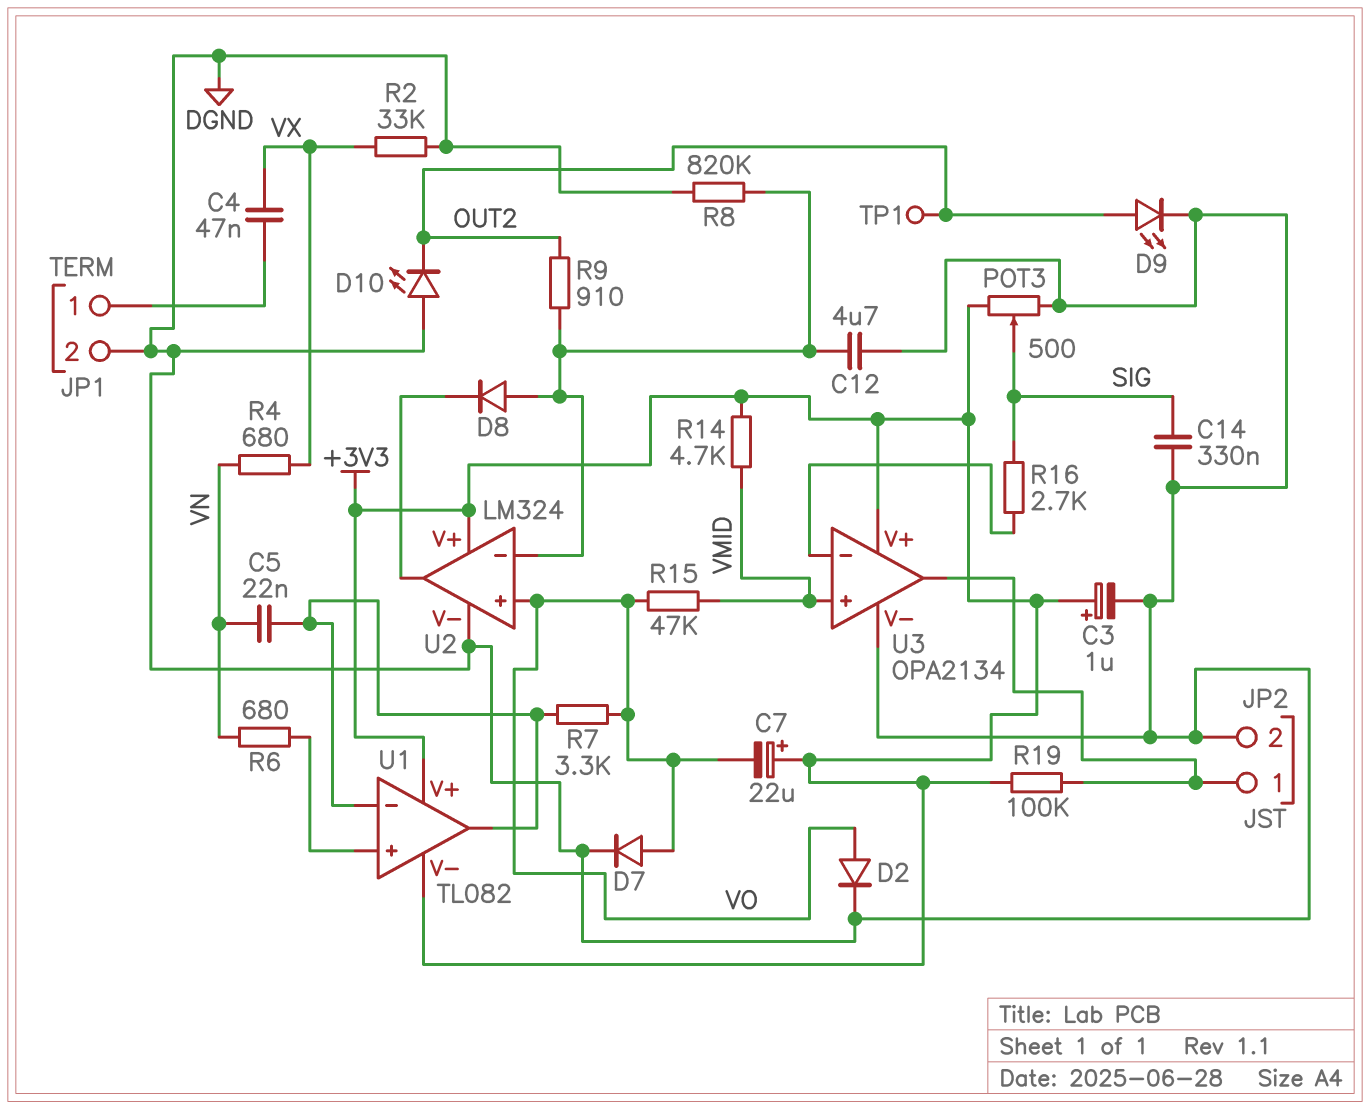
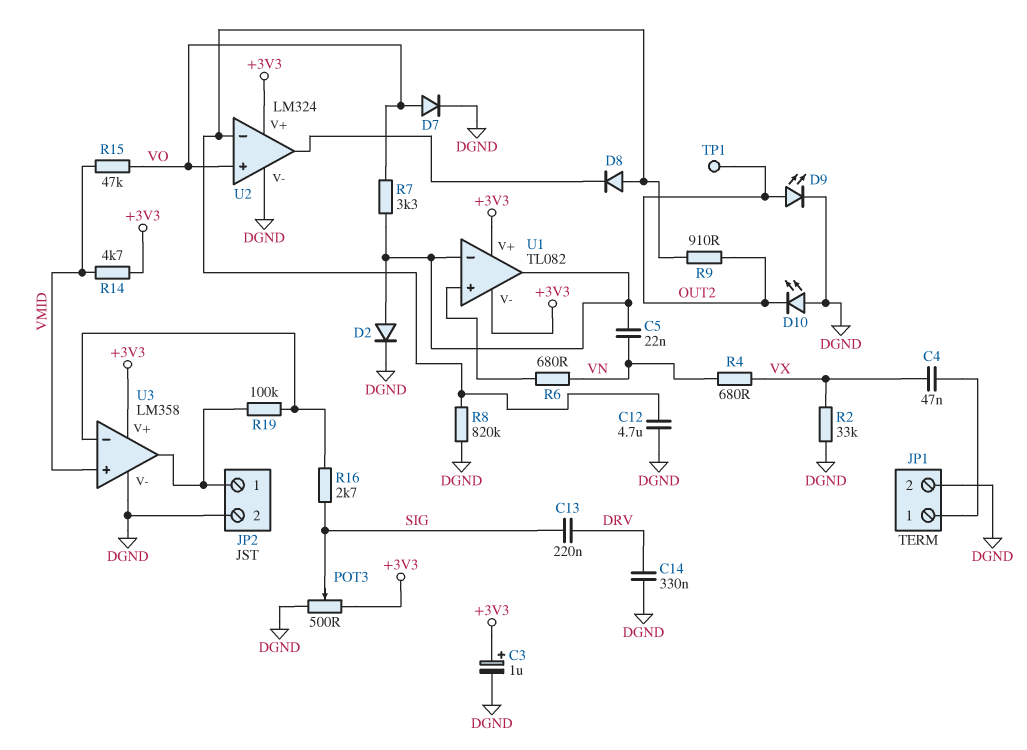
C7: 22uF (plus +3V3, minus VO) -> none
C13: none -> 220nF (DRV, SIG)
C14: 330nF (DGND, SIG) -> 330nF (DGND, DRV)
D2: diode (A VO, K DGND) -> diode (A U1/in-, K DGND)
R19: 100k (+3V3, JP2/1) -> 100k (JP2/1, U3/in-)
U3: OPA2134 -> LM358

